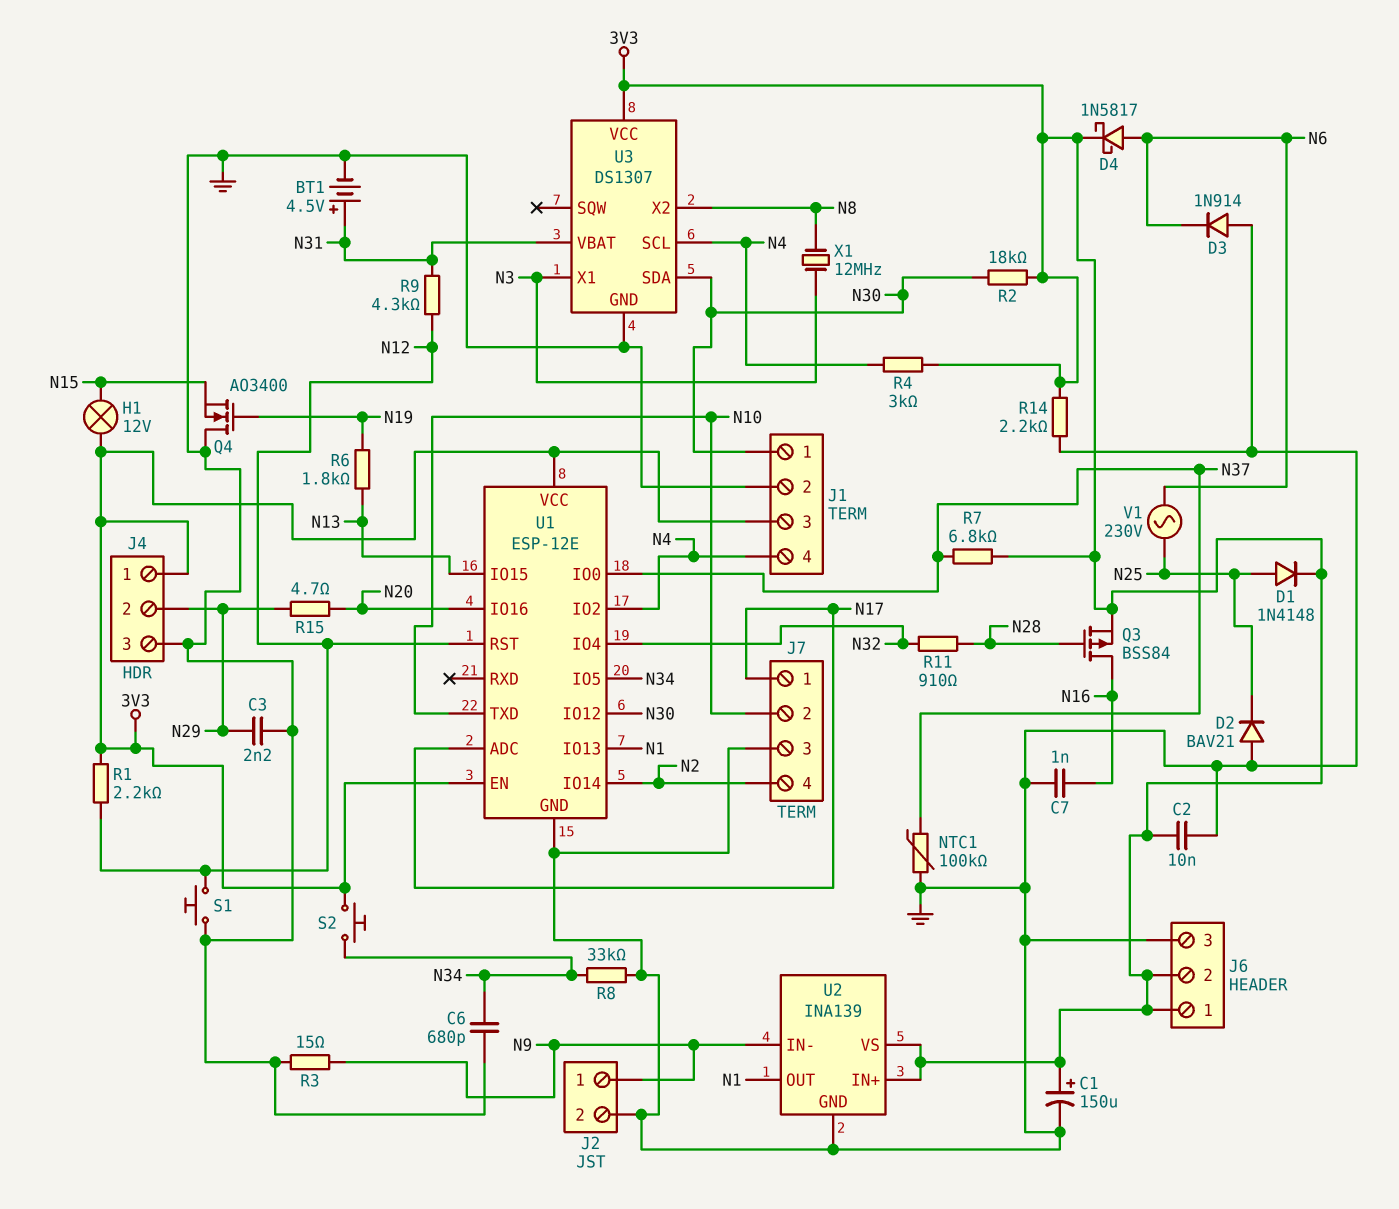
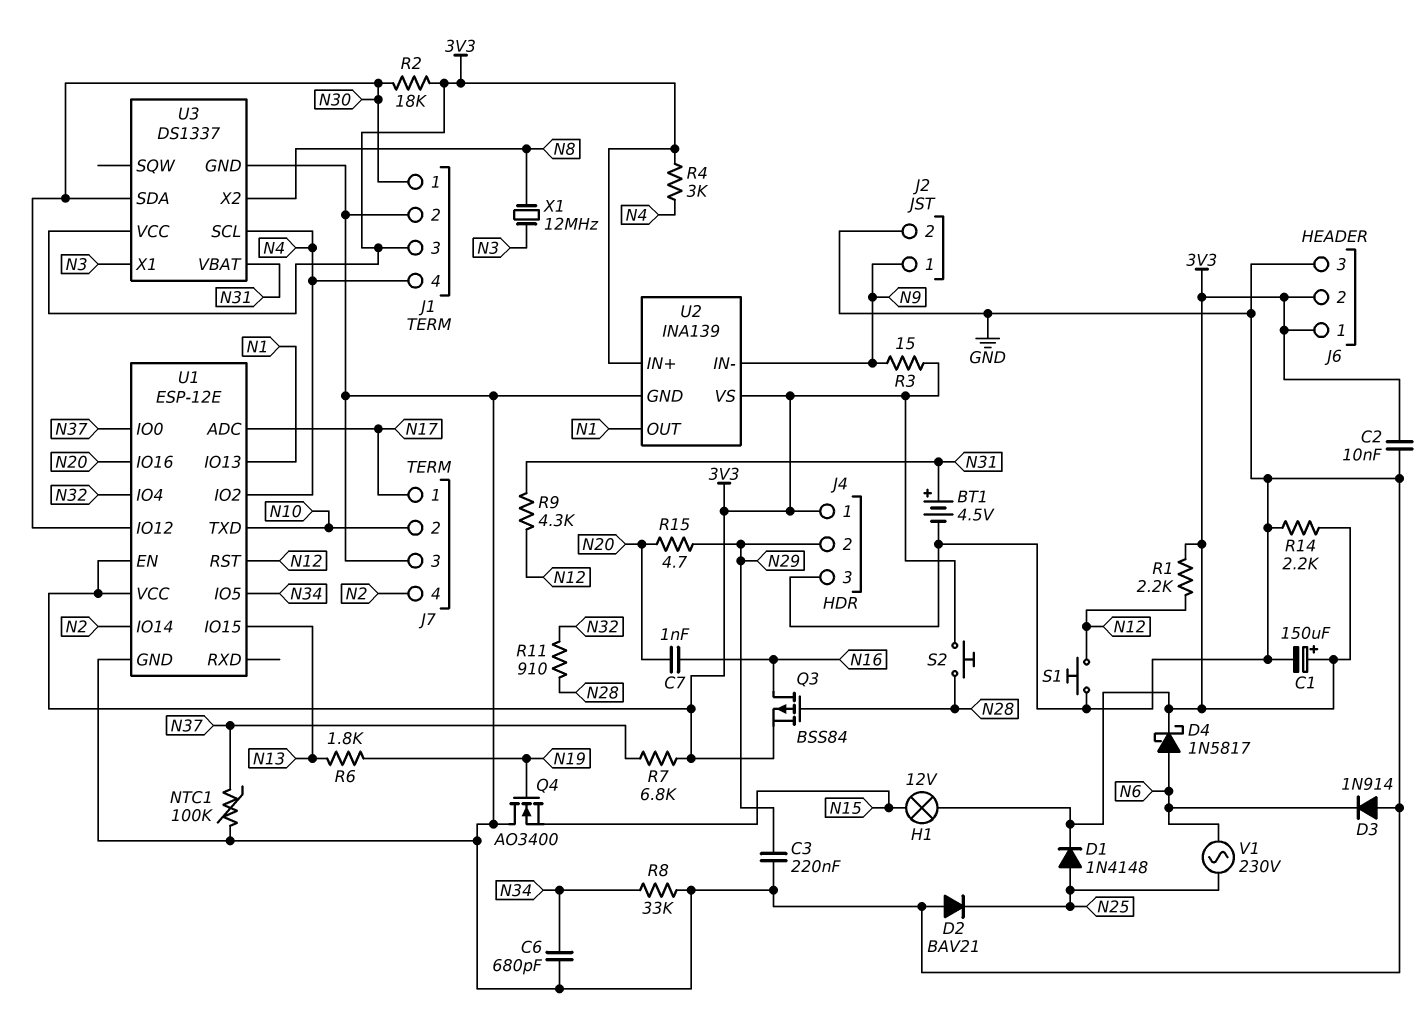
C3: 2.2nF (GND, N29) -> 220nF (GND, N29)
C7: 1nF (GND, N16) -> 1nF (N16, N20)
R3: 15 (GND, N9) -> 15 (3V3, N9)
S2: button (3V3, N34) -> button (3V3, N28)
U3: DS1307 -> DS1337

